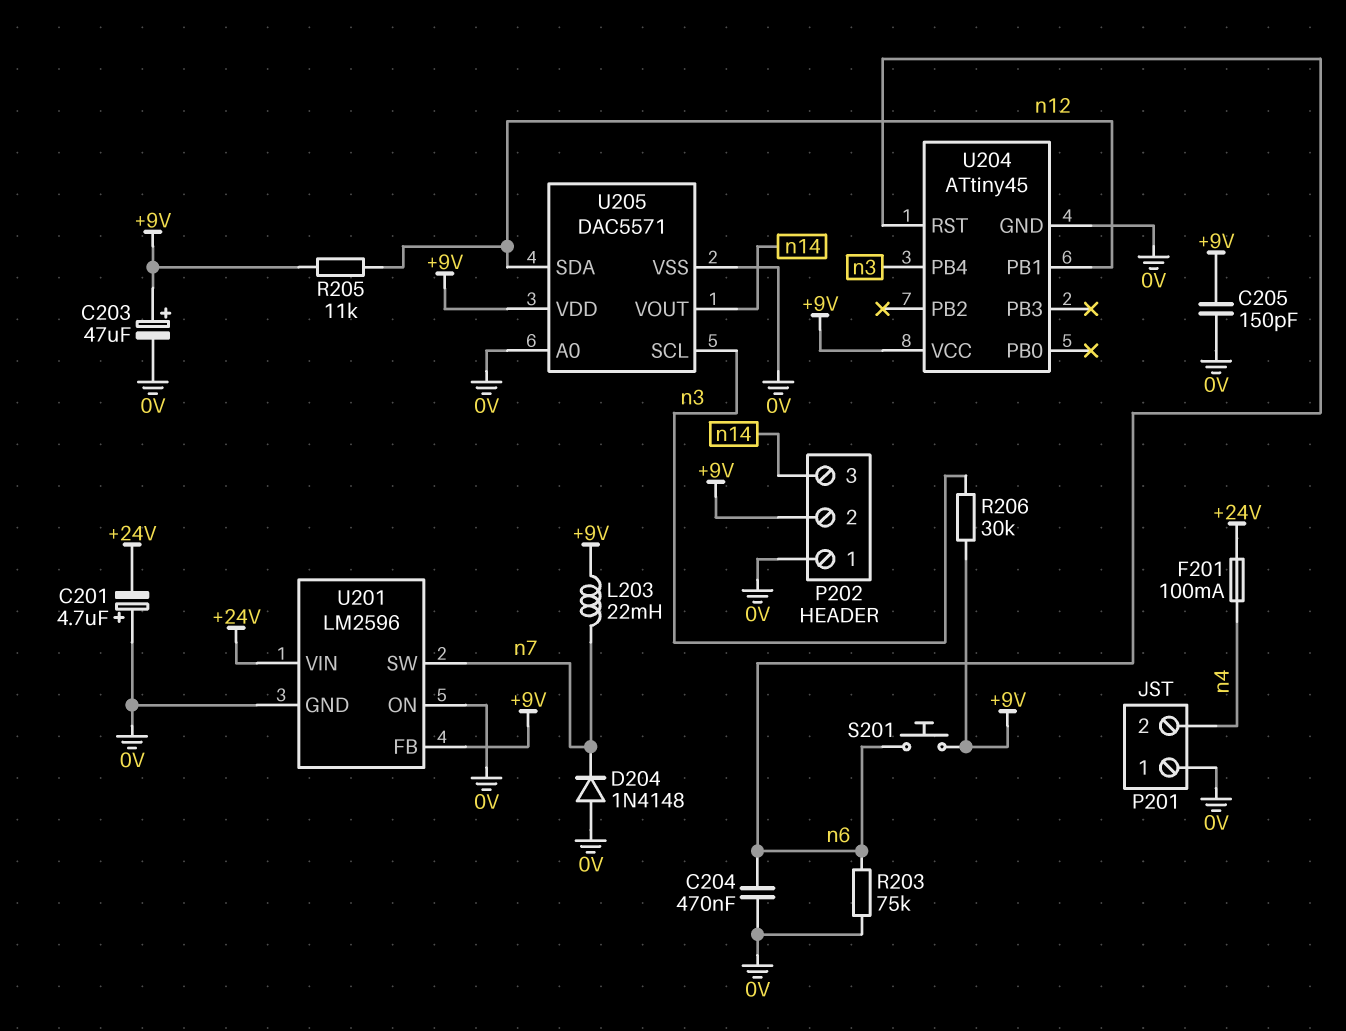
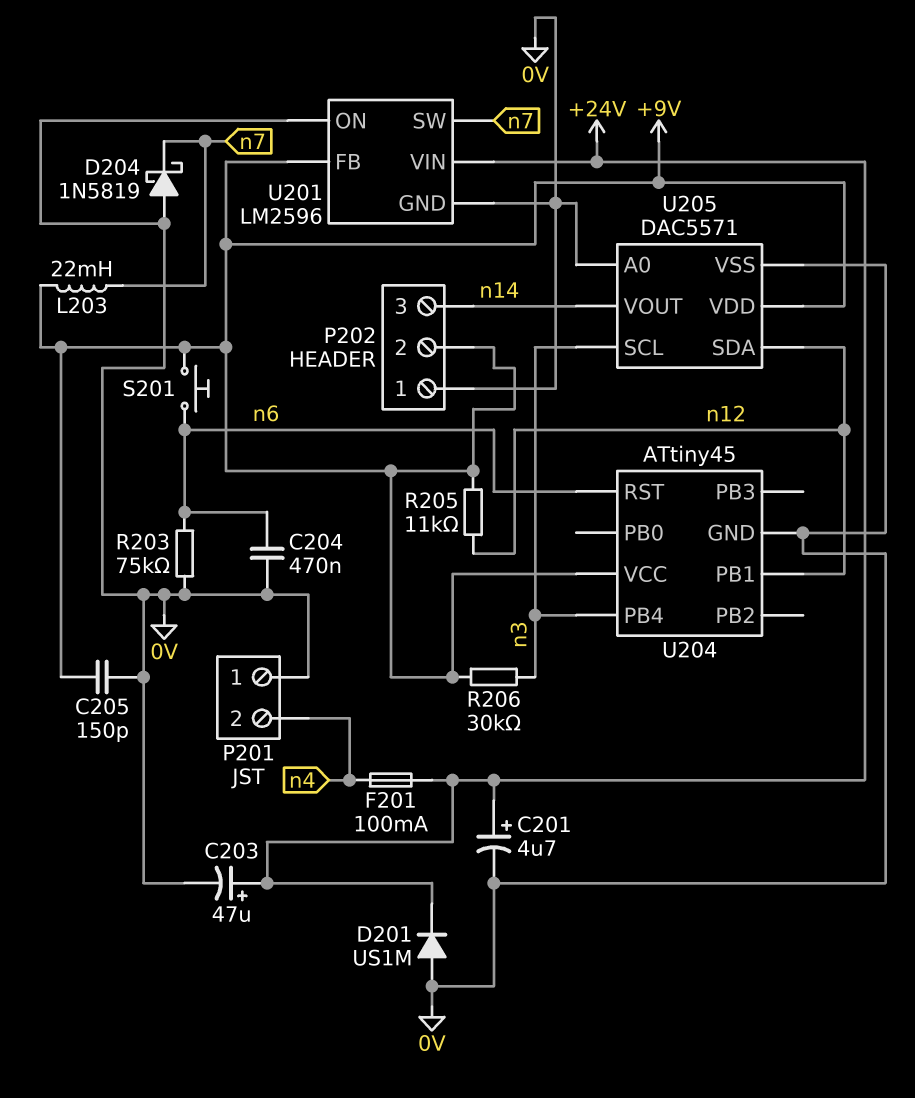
C201: 4.7uF (plus 0V, minus +24V) -> 4.7uF (plus +24V, minus 0V)
C203: 47uF (plus +9V, minus 0V) -> 47uF (plus +24V, minus 0V)
D201: none -> diode US1M (A 0V, K +24V)
D204: diode 1N4148 (A 0V, K n7) -> schottky 1N5819 (A 0V, K n7)

